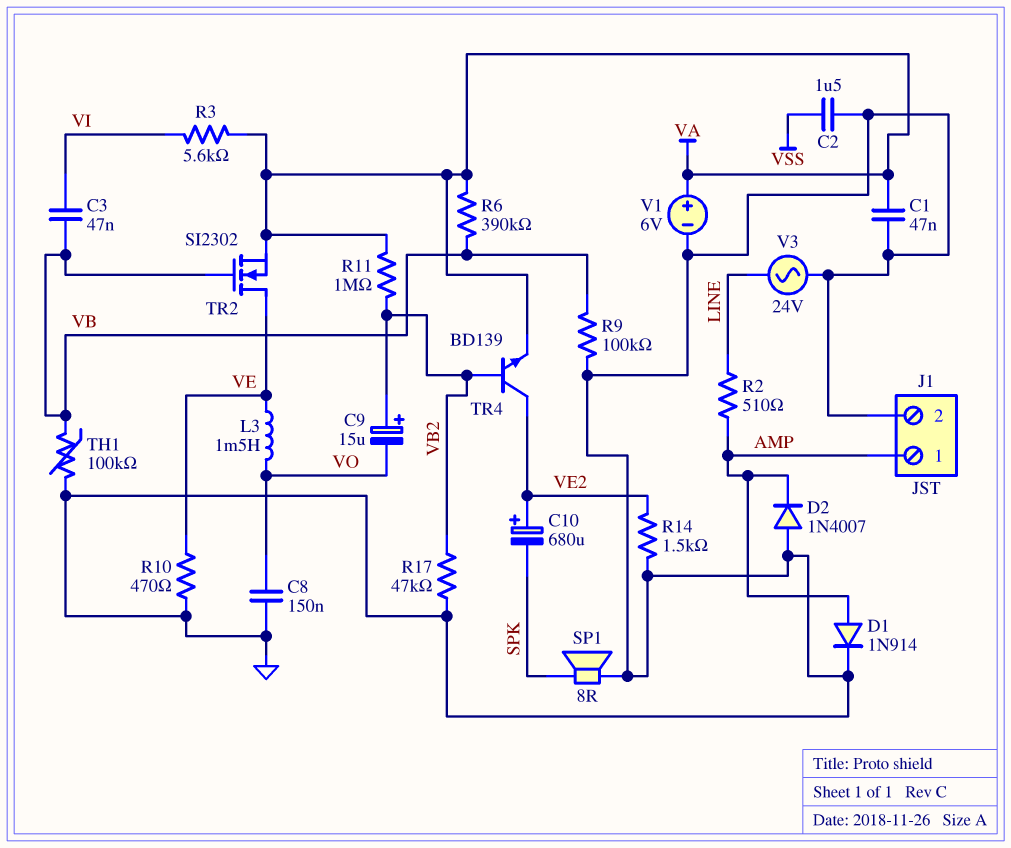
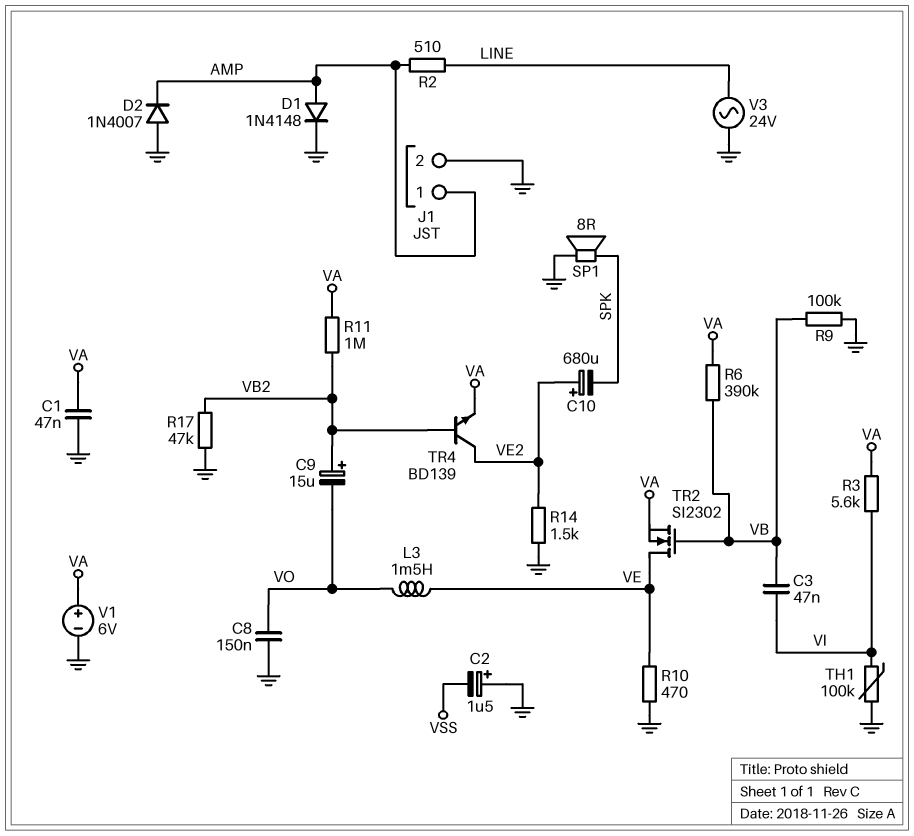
C2: 1.5uF (GND, VSS) -> 1.5uF (plus GND, minus VSS)
D1: diode 1N914 (A AMP, K GND) -> diode 1N4148 (A AMP, K GND)
TH1: 100k (GND, VB) -> 100k (GND, VI)

